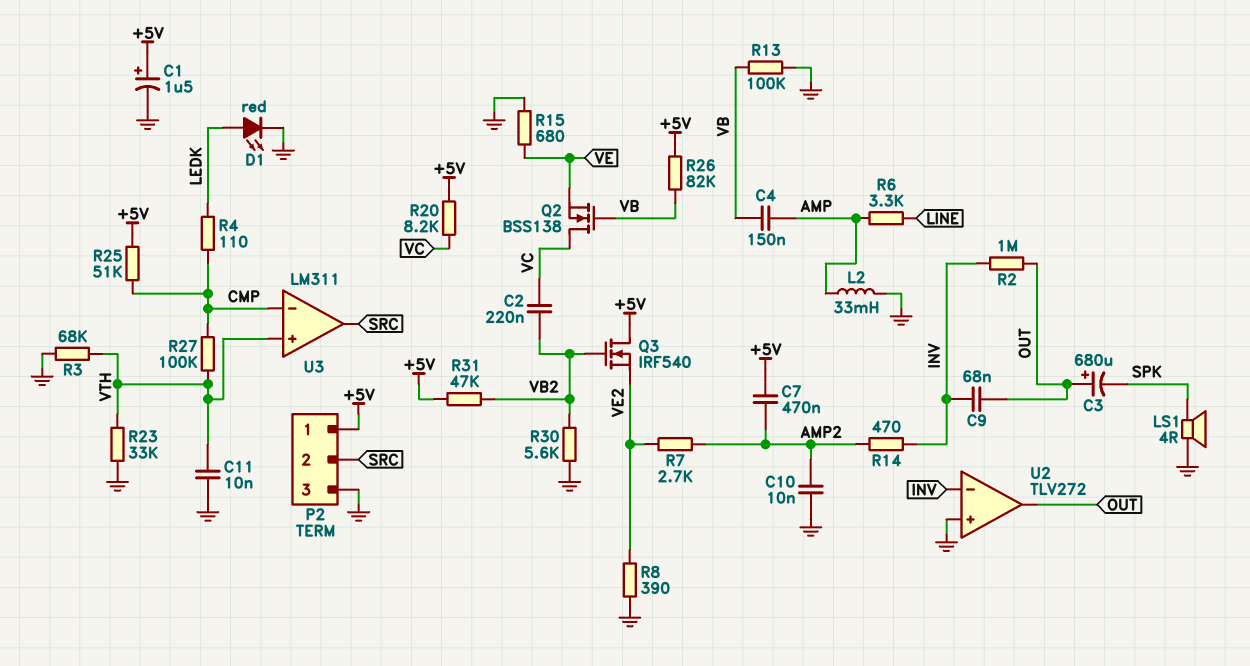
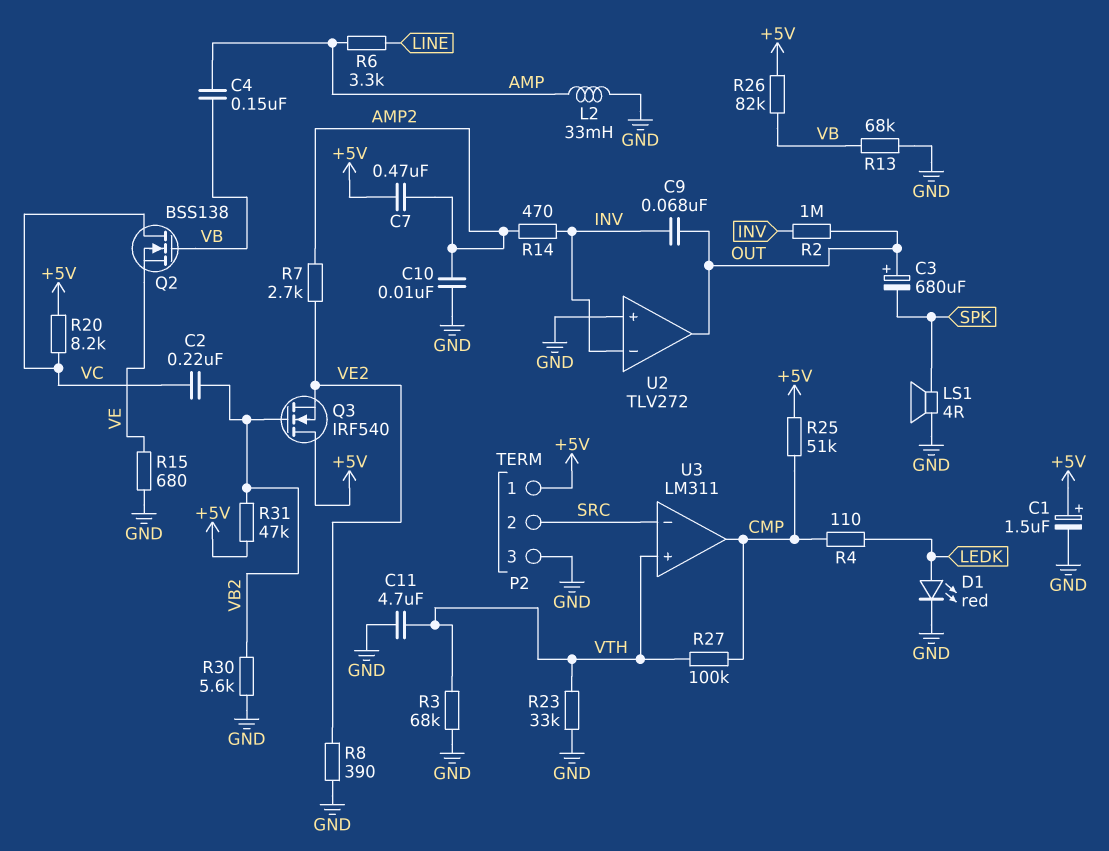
C11: 10nF (GND, VTH) -> 4.7uF (GND, VTH)
R13: 100k (GND, VB) -> 68k (GND, VB)
U3 pin in-: CMP -> SRC
U3 pin out: SRC -> CMP

